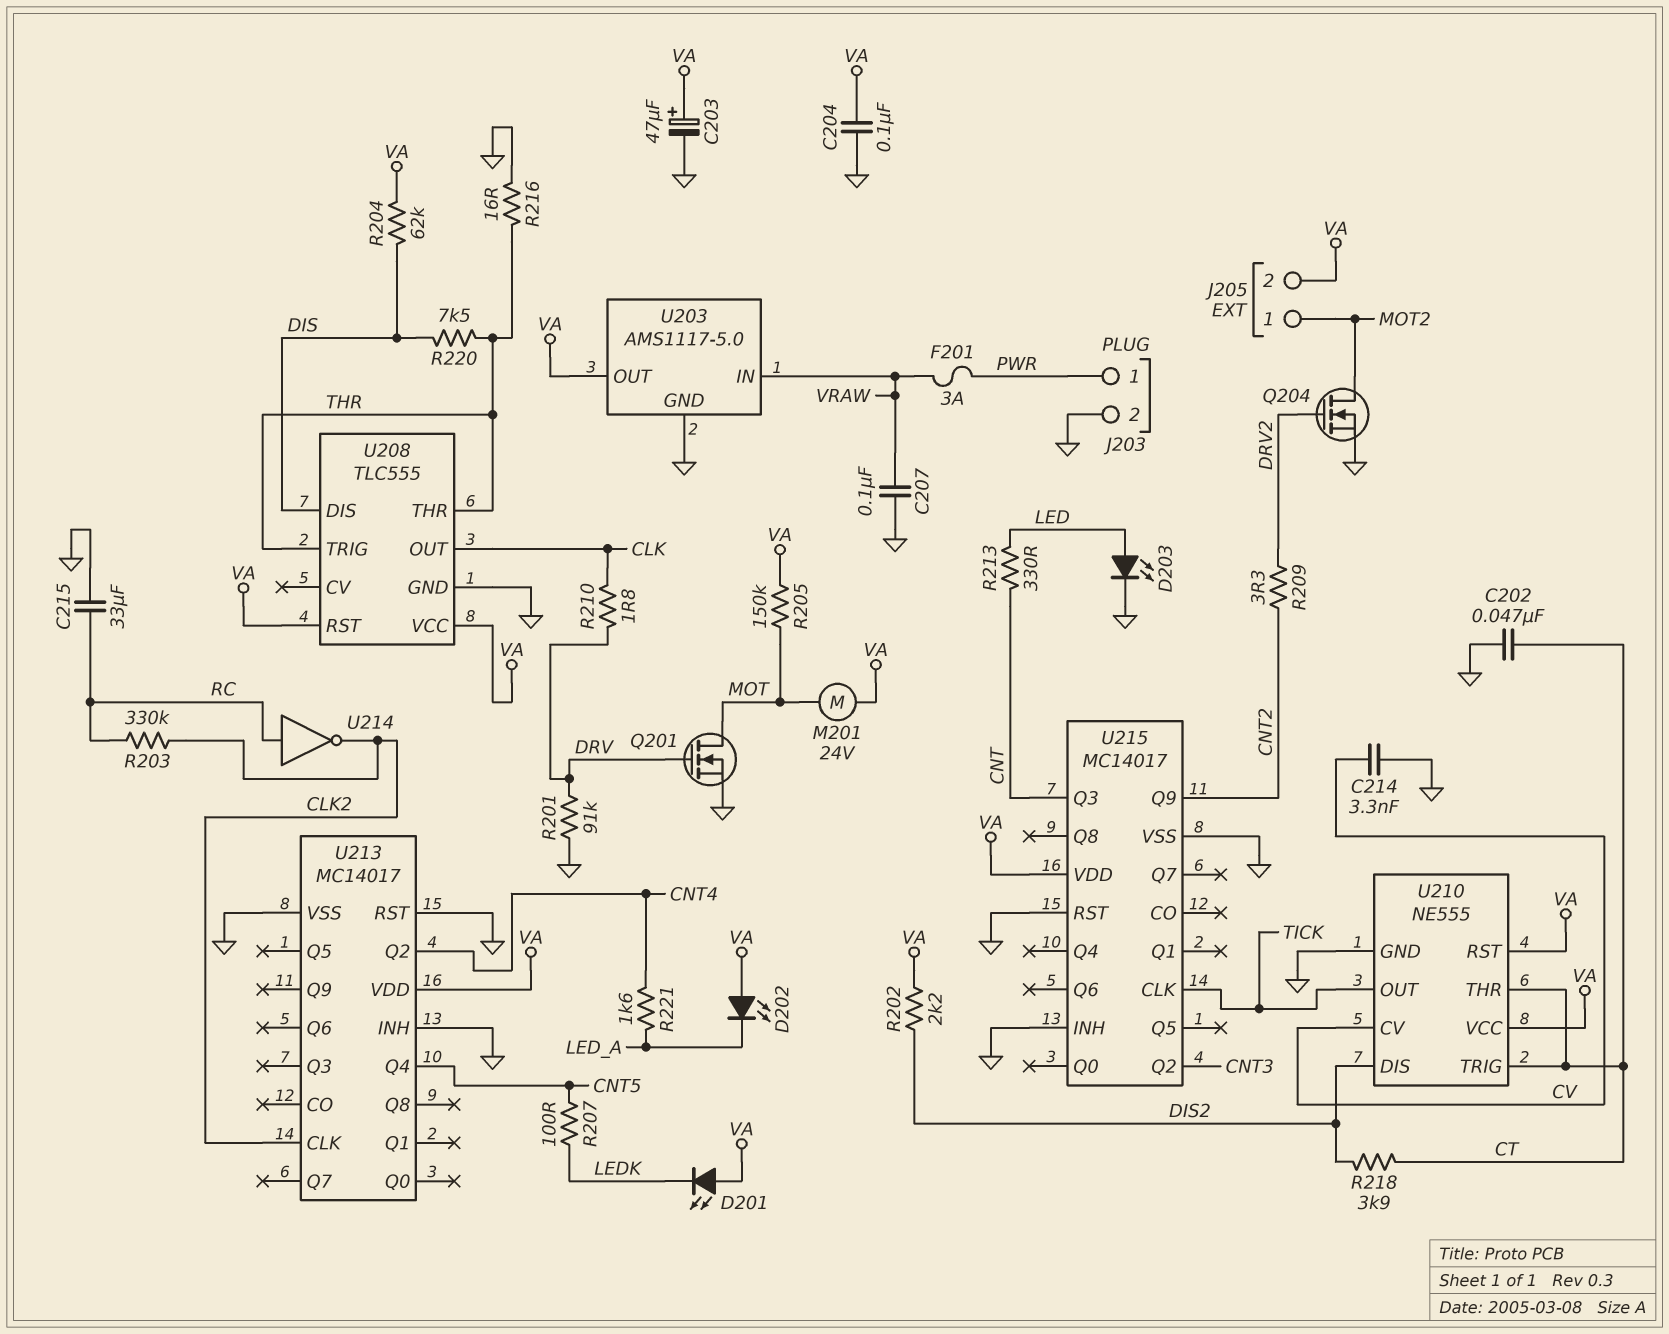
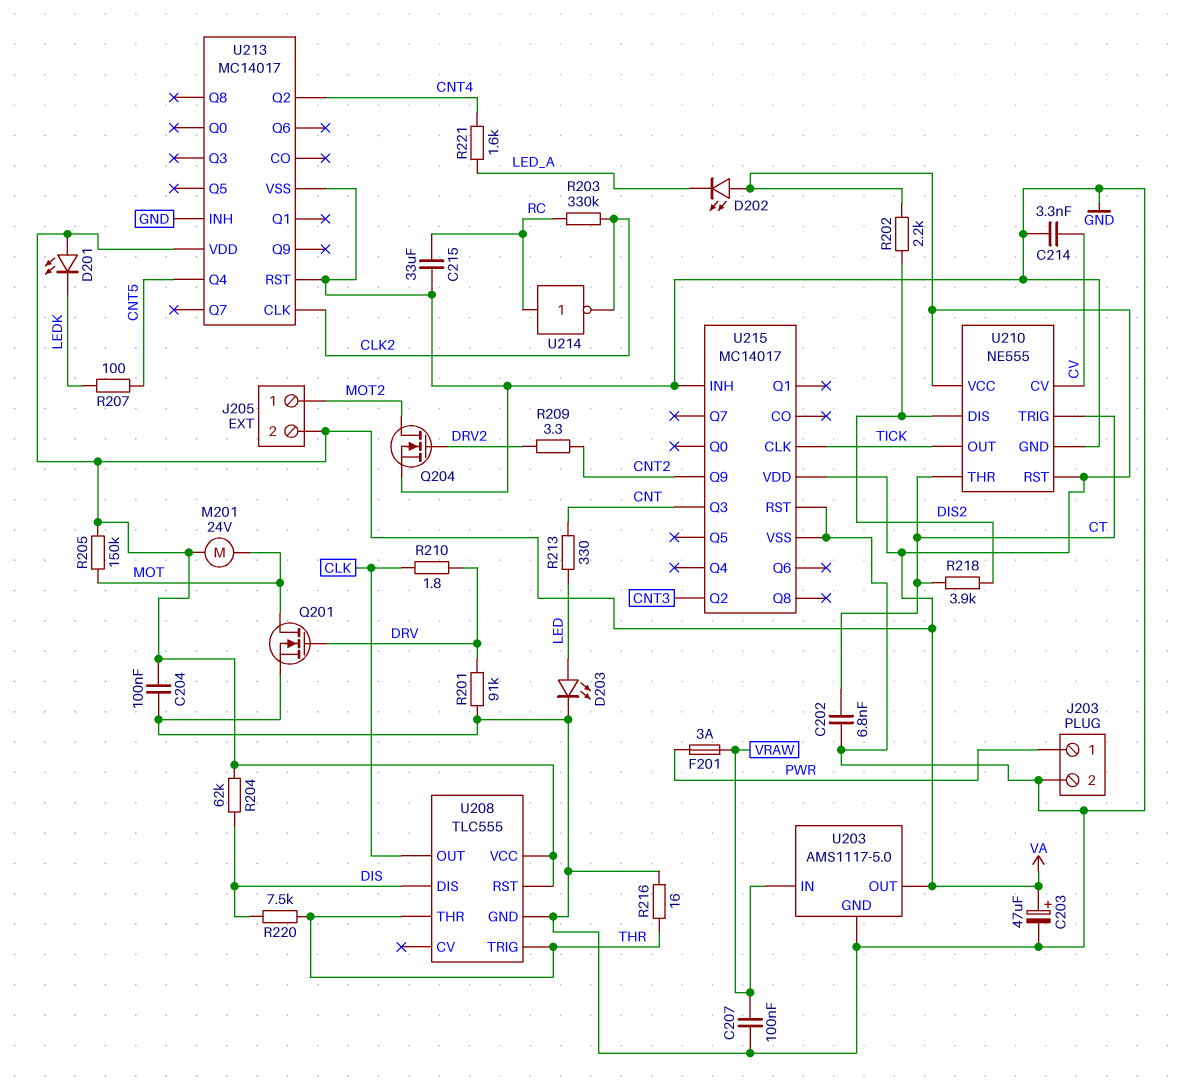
C202: 47nF (CT, GND) -> 6.8nF (CT, GND)

